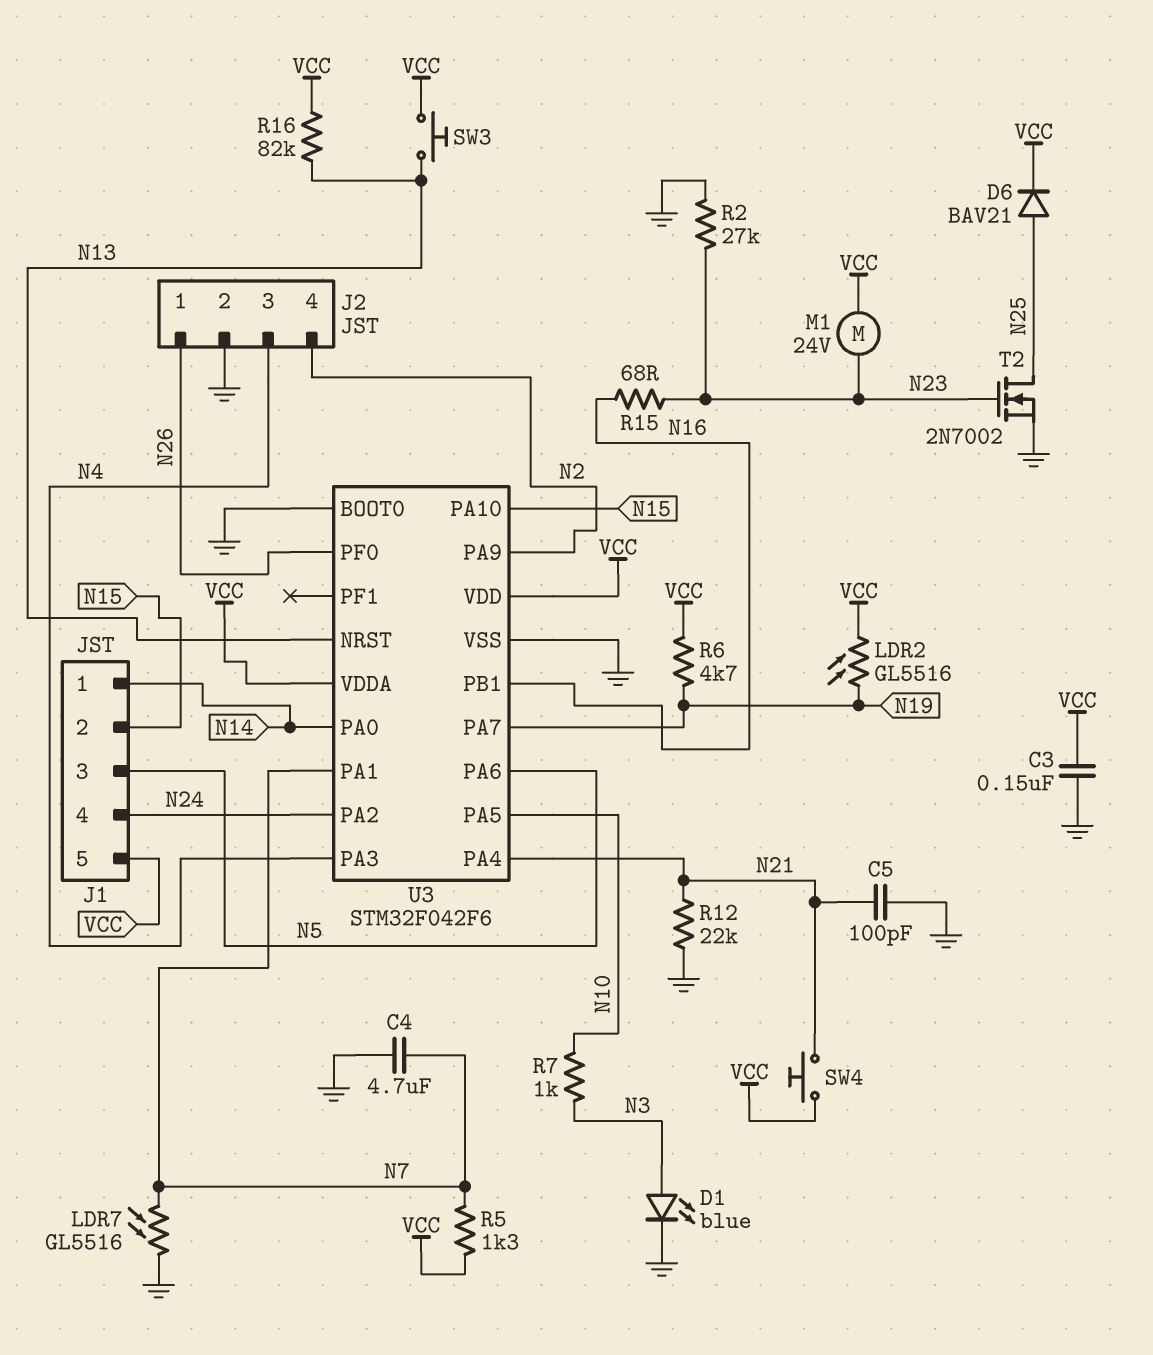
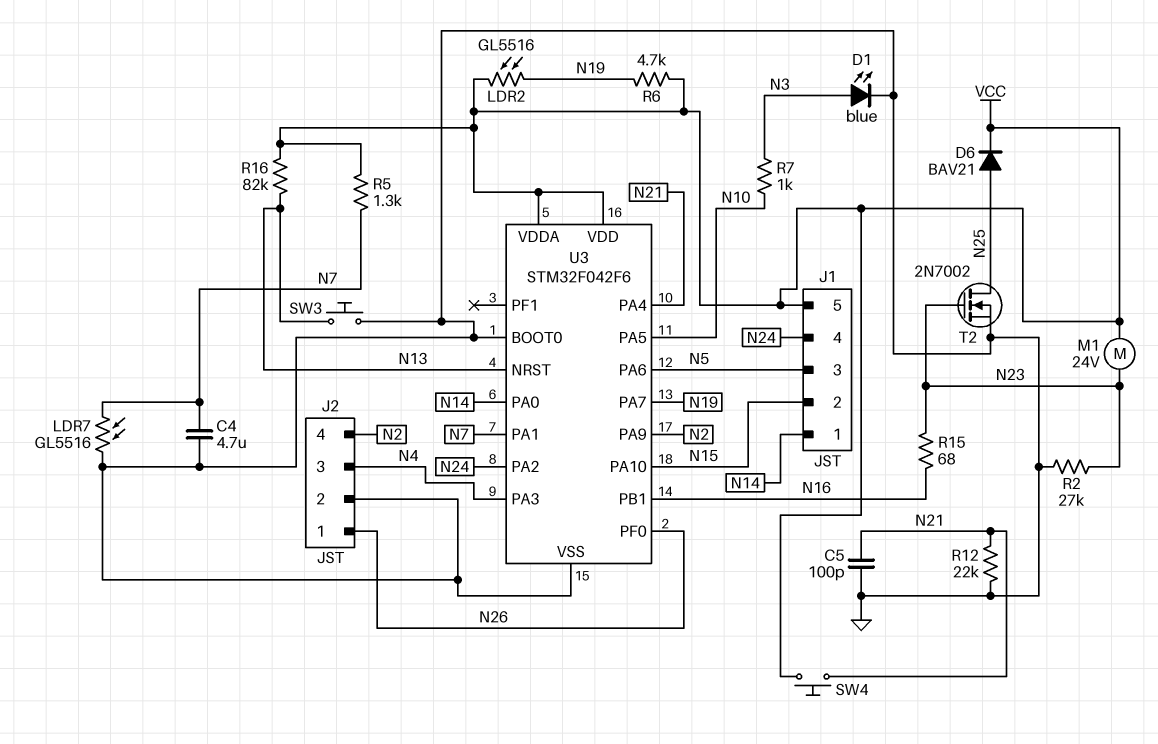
C3: 150nF (GND, VCC) -> none
SW3: button (N13, VCC) -> button (GND, N13)

